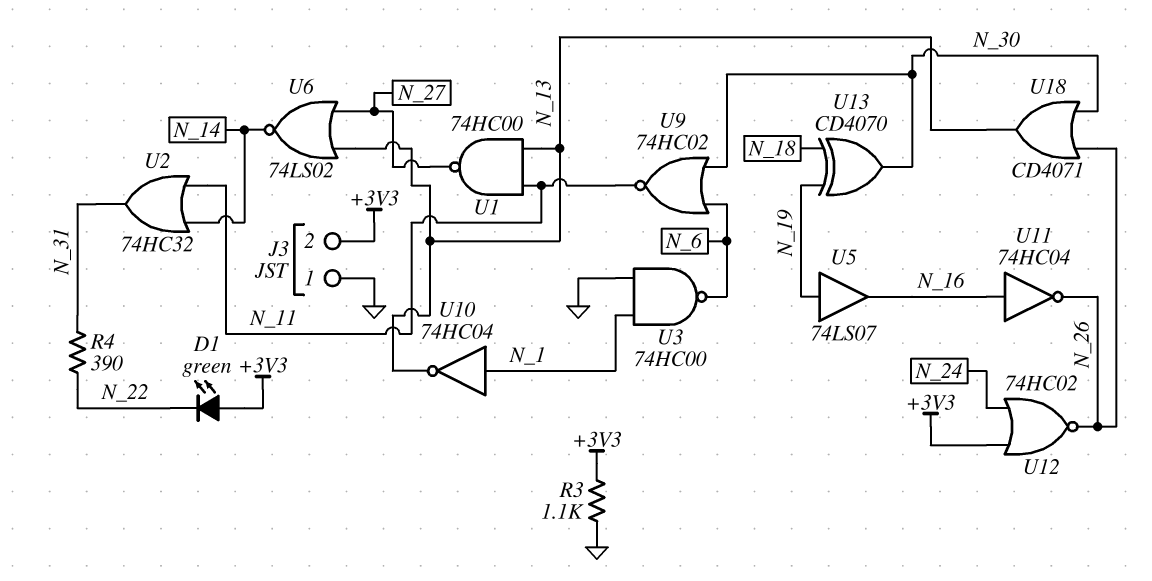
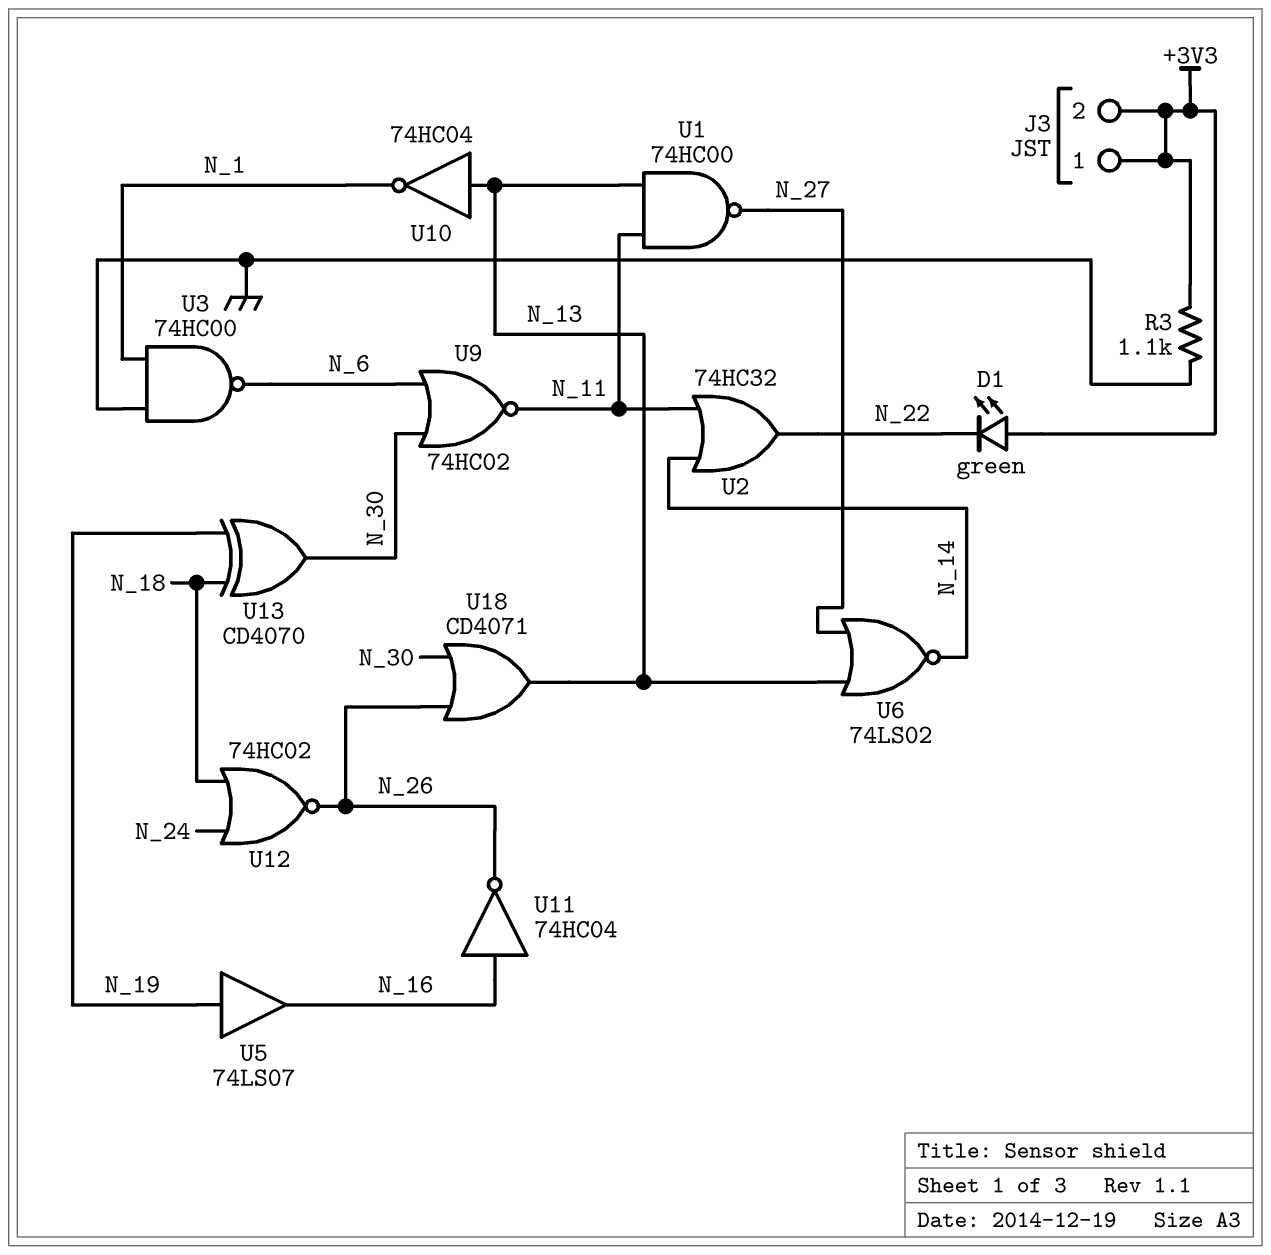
J3 pin 1: GND -> +3V3
R4: 390 (N_22, N_31) -> none
U2: OR 74HC32 (in N_11, in N_14, out N_31) -> OR 74HC32 (in N_11, in N_14, out N_22)
U10: NOT 74HC04 (in N_1, out N_13) -> NOT 74HC04 (in N_13, out N_1)
U12: NOR 74HC02 (in +3V3, in N_24, out N_26) -> NOR 74HC02 (in N_18, in N_24, out N_26)

